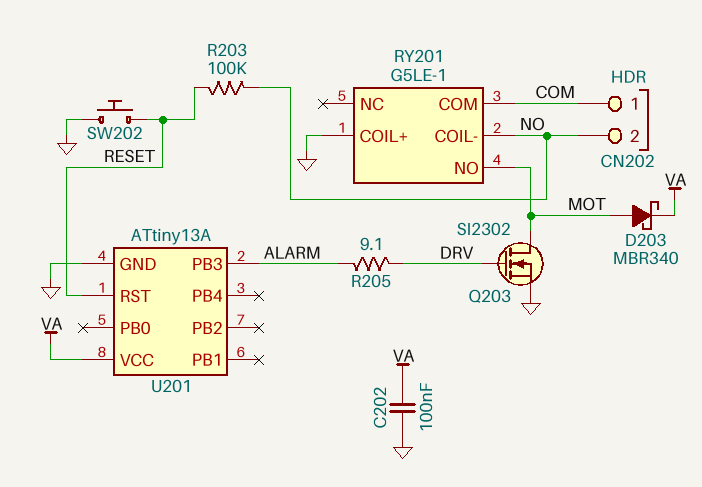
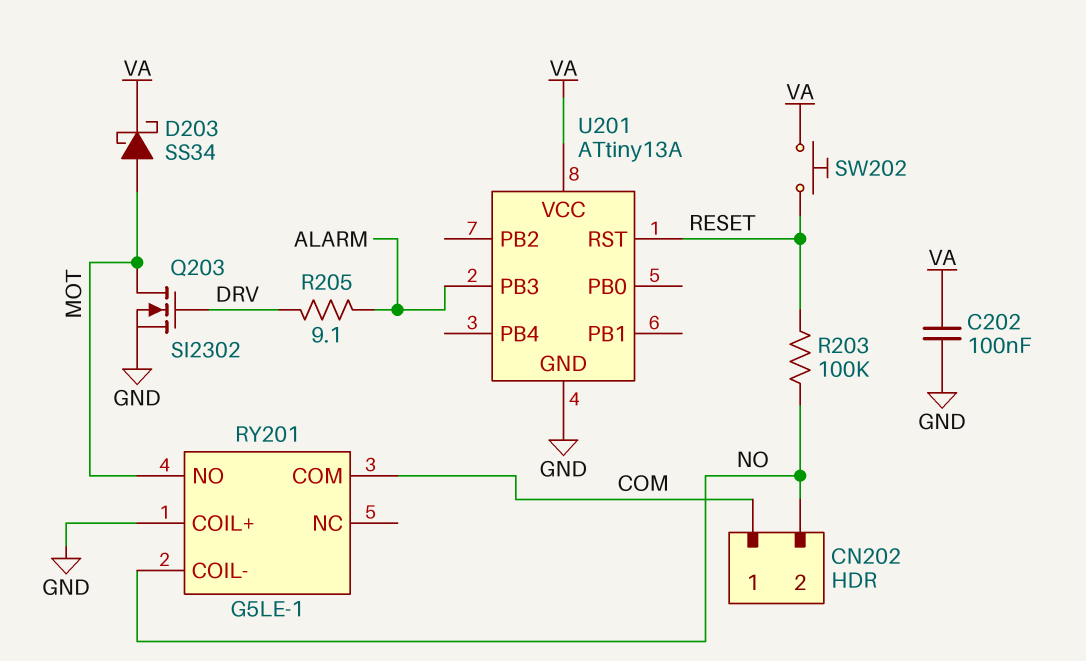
D203: schottky MBR340 (A MOT, K VA) -> schottky SS34 (A MOT, K VA)
SW202: button (GND, RESET) -> button (RESET, VA)

